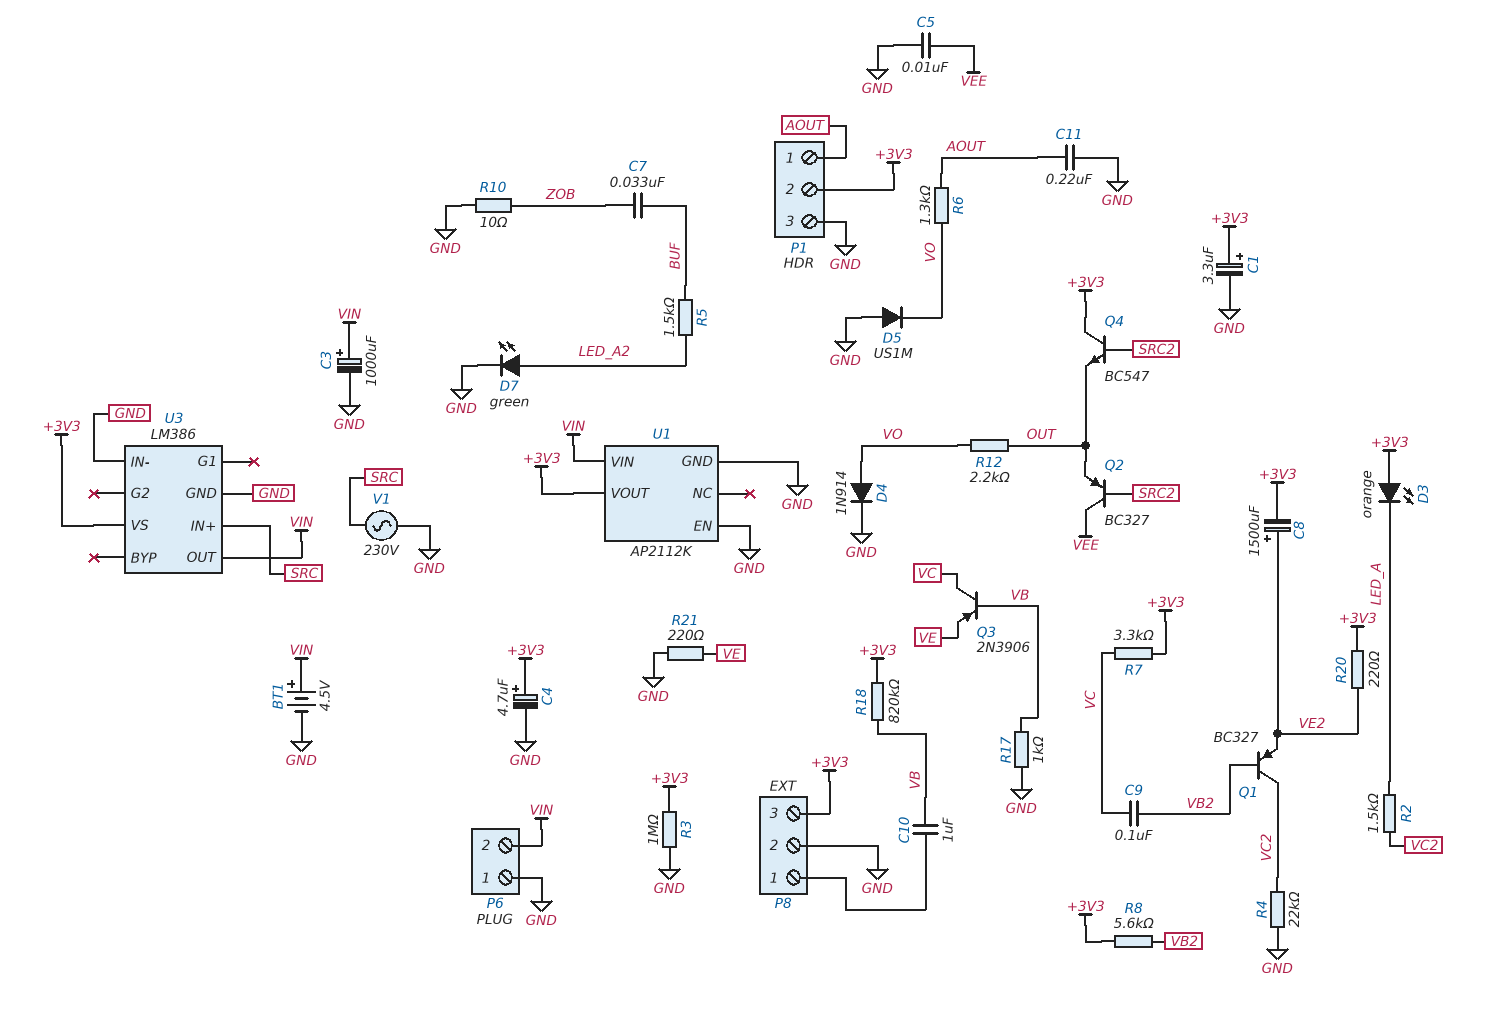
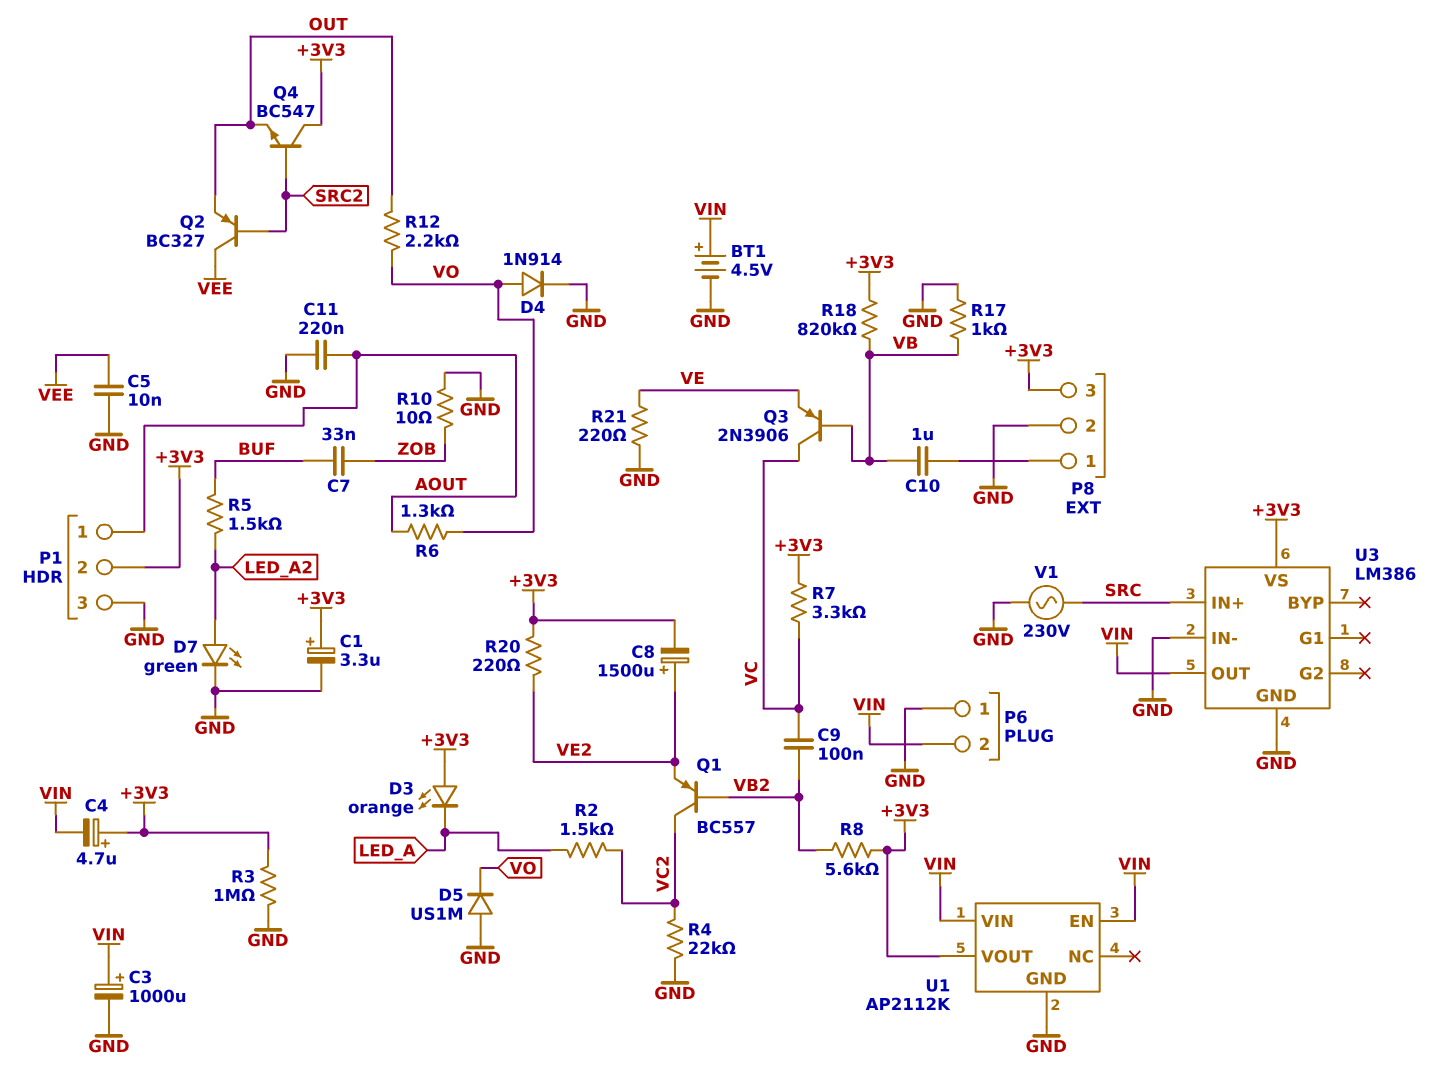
C4: 4.7uF (plus +3V3, minus GND) -> 4.7uF (plus +3V3, minus VIN)
Q1: PNP BC327 (B VB2, C VC2, E VE2) -> PNP BC557 (B VB2, C VC2, E VE2)
U1 pin EN: GND -> VIN

